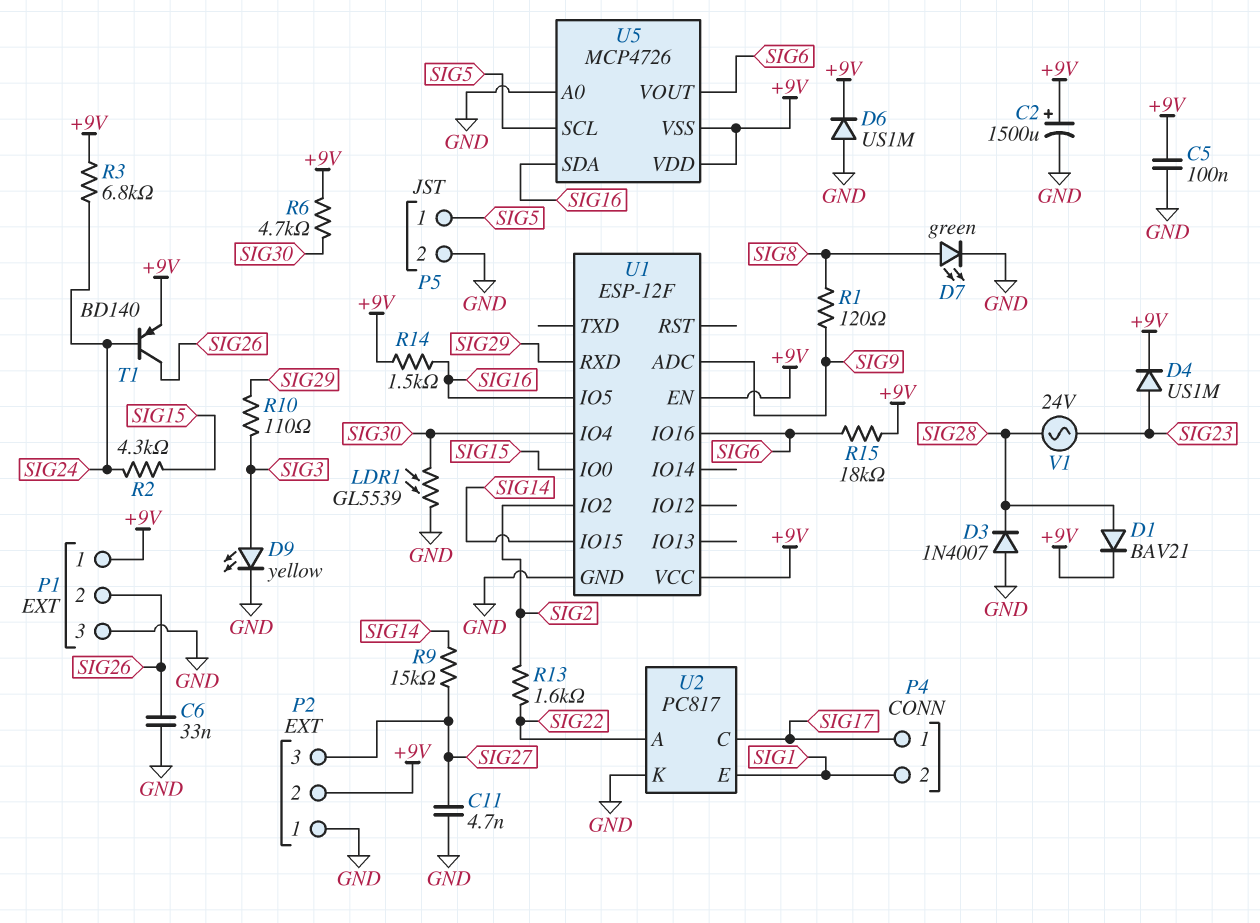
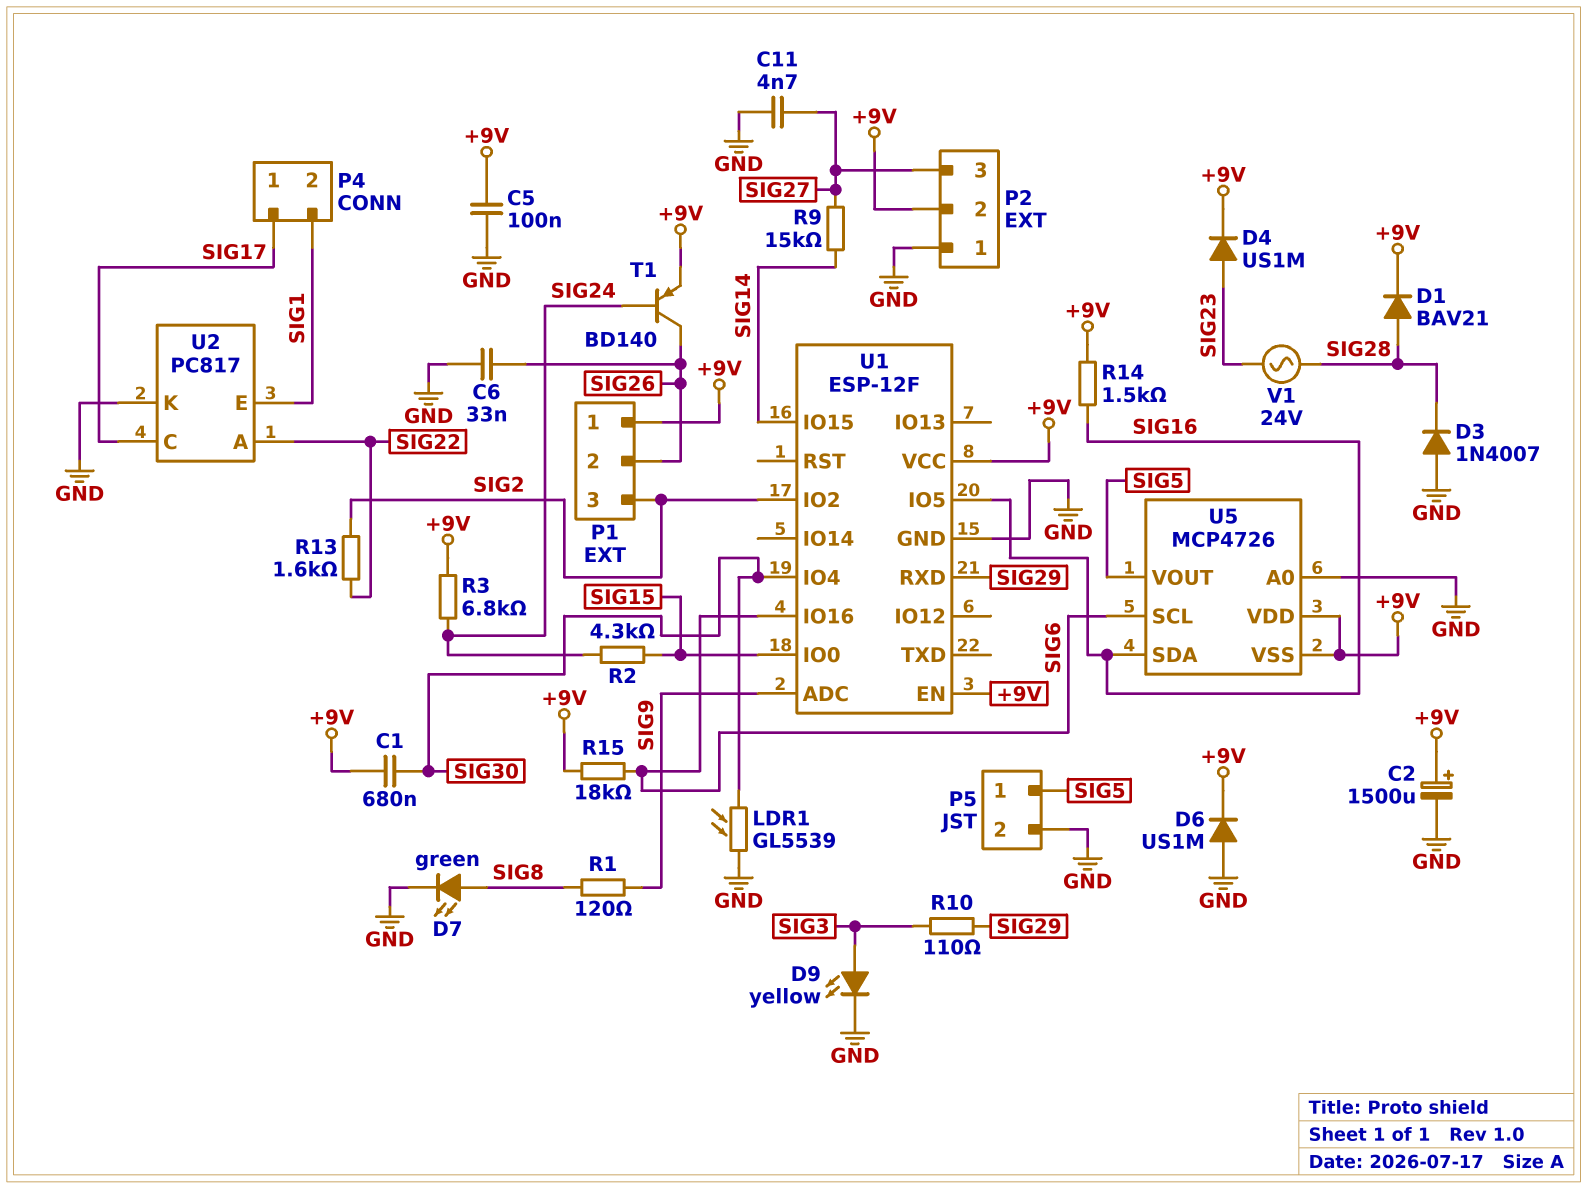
C1: none -> 680nF (+9V, SIG30)
P1 pin 3: GND -> SIG2
R6: 4.7k (+9V, SIG30) -> none
U5 pin SCL: SIG5 -> SIG6
U5 pin VOUT: SIG6 -> SIG5

